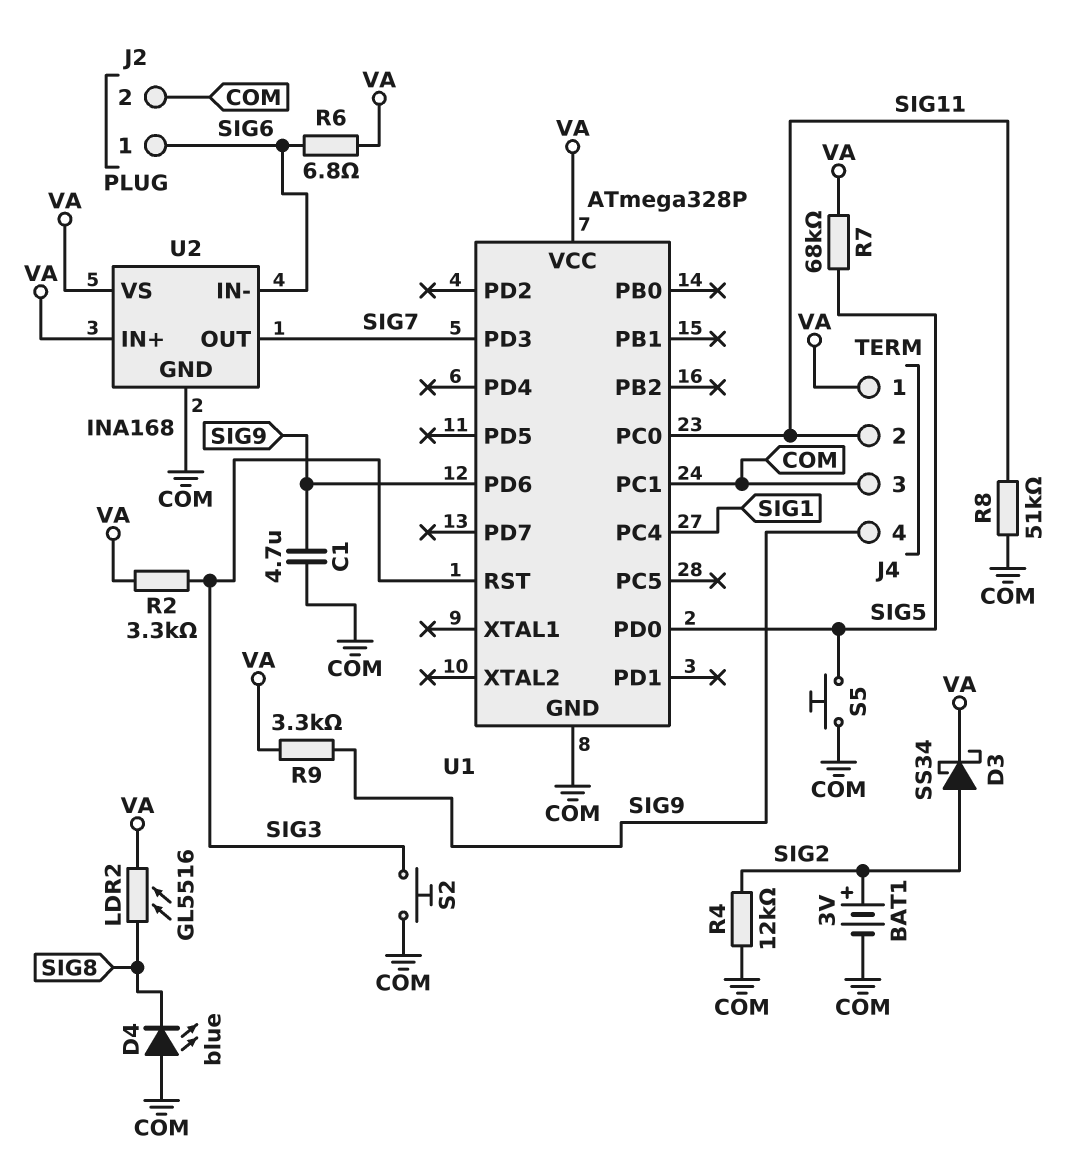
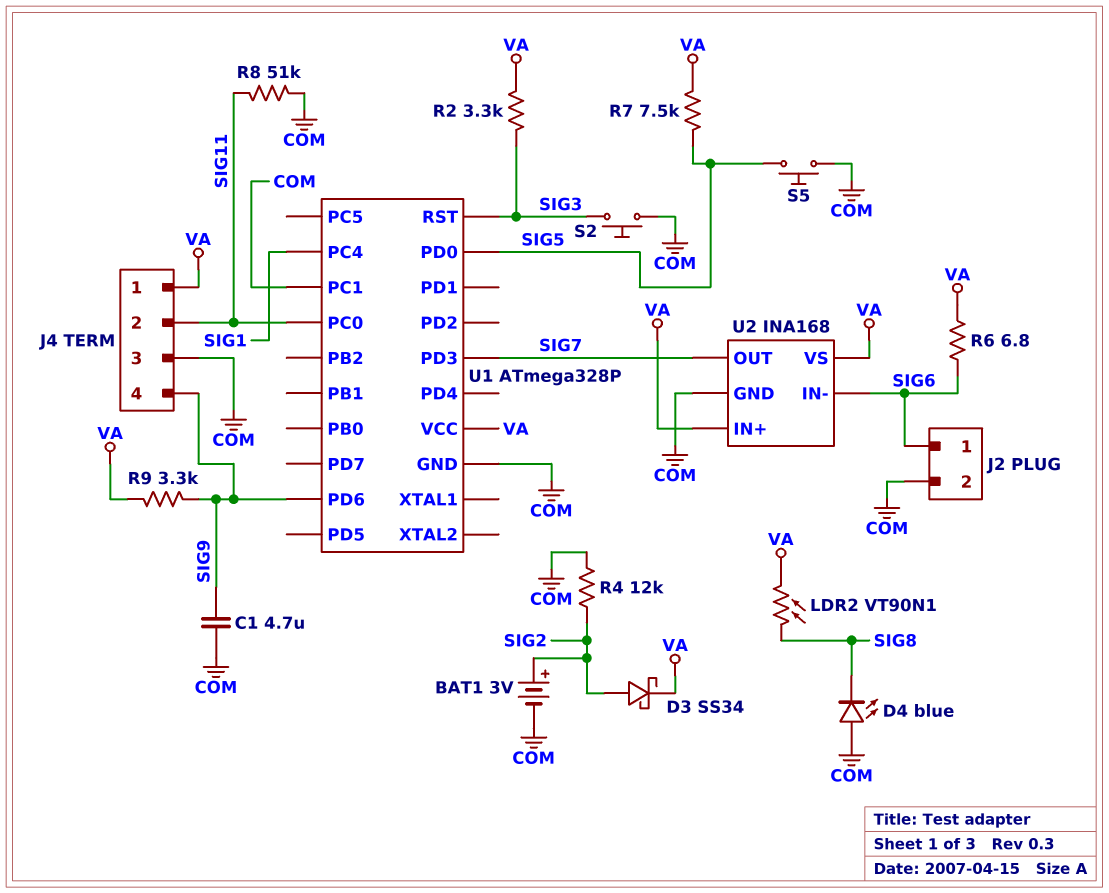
LDR2: GL5516 (SIG8, VA) -> VT90N1 (SIG8, VA)
R7: 68k (SIG5, VA) -> 7.5k (SIG5, VA)

